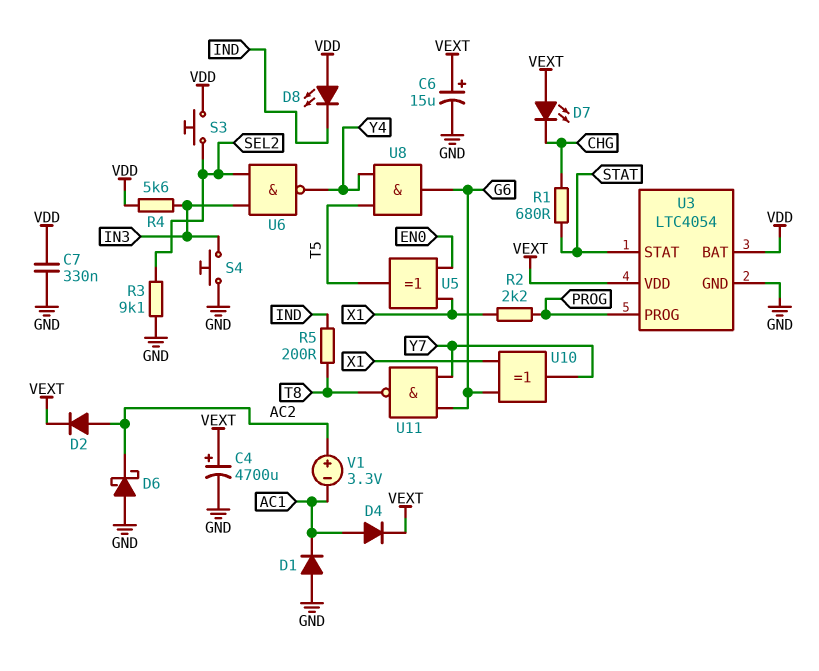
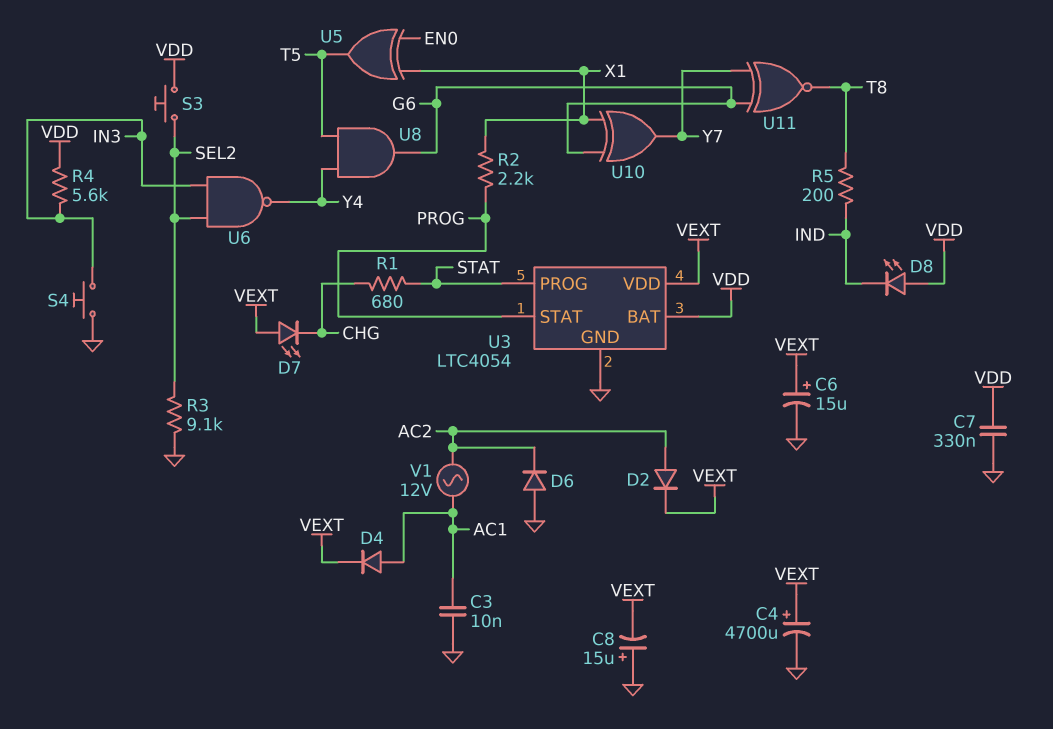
C3: none -> 10nF (AC1, GND)
C8: none -> 15uF (plus GND, minus VEXT)
D1: diode (A GND, K AC1) -> none
D6: schottky (A GND, K AC2) -> diode (A GND, K AC2)
U3 pin PROG: PROG -> STAT
U3 pin STAT: STAT -> PROG
U11: NAND (in G6, in Y7, out T8) -> XNOR (in G6, in Y7, out T8)
V1: 3.3V (plus AC2, minus AC1) -> AC 12V (AC1, AC2)

